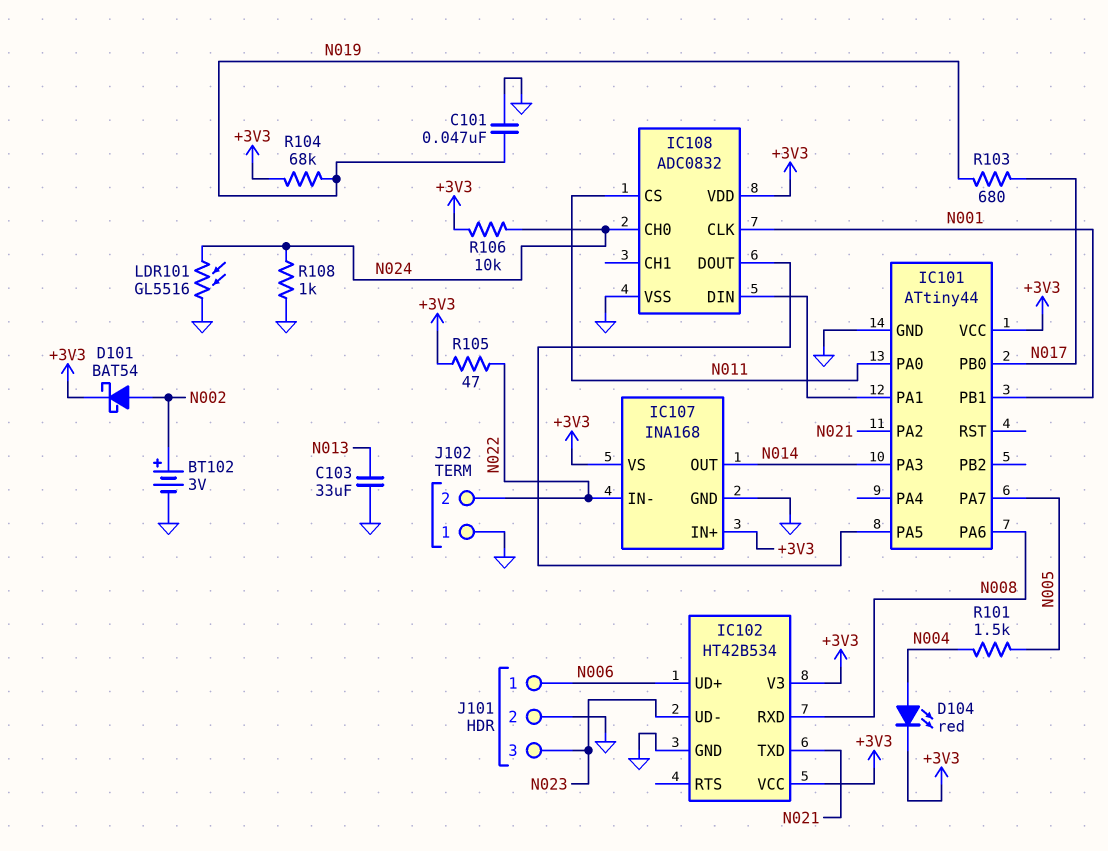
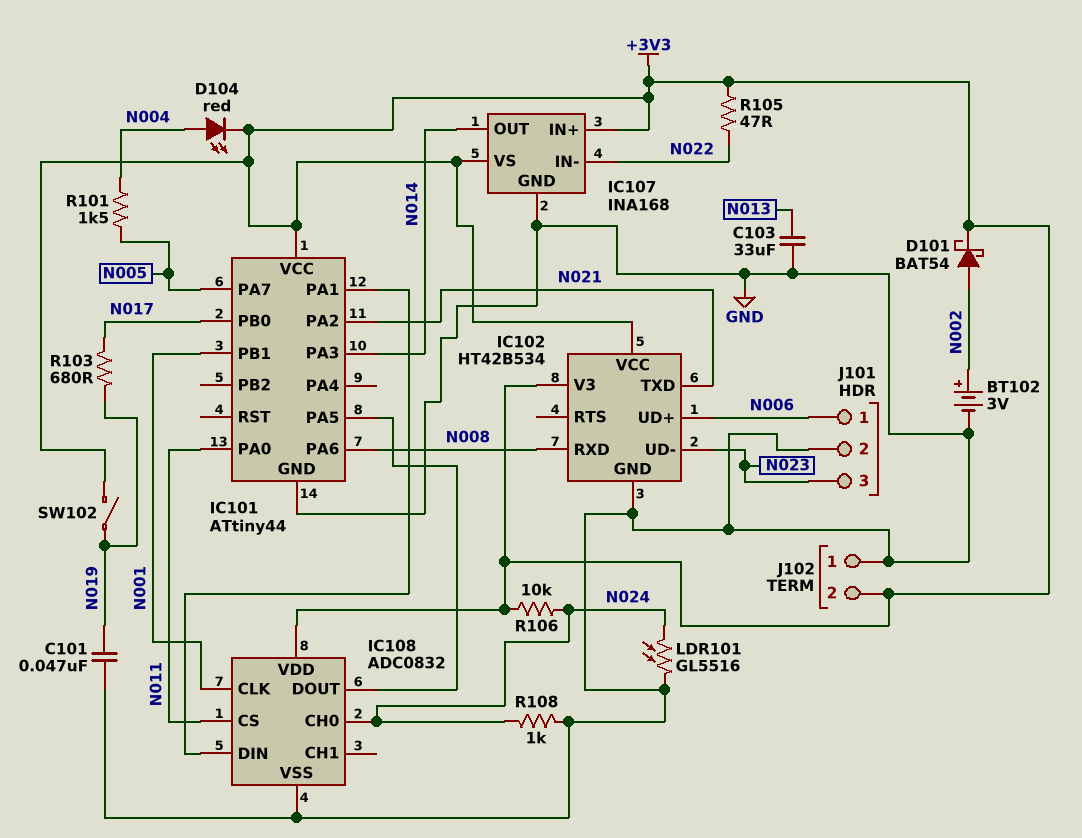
J102 pin 2: N022 -> +3V3
R104: 68k (+3V3, N019) -> none
SW102: none -> switch (+3V3, N019)

